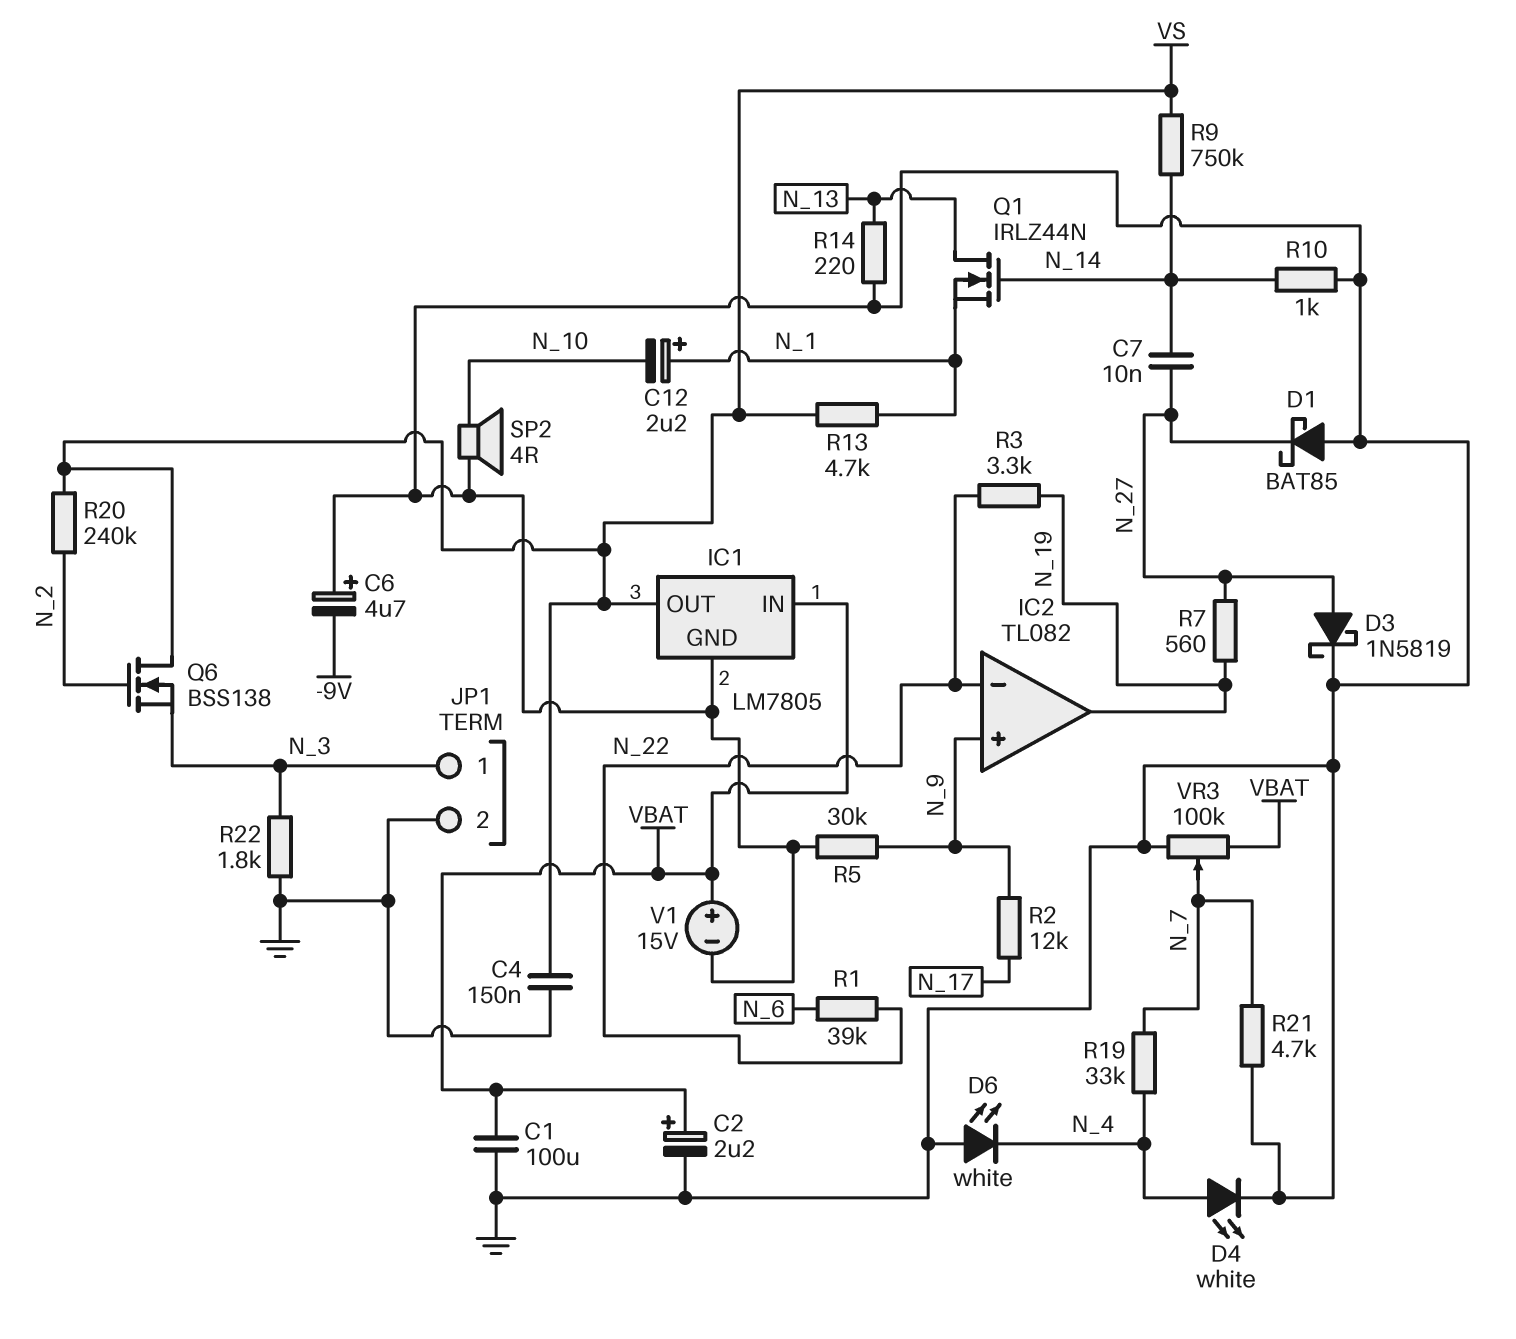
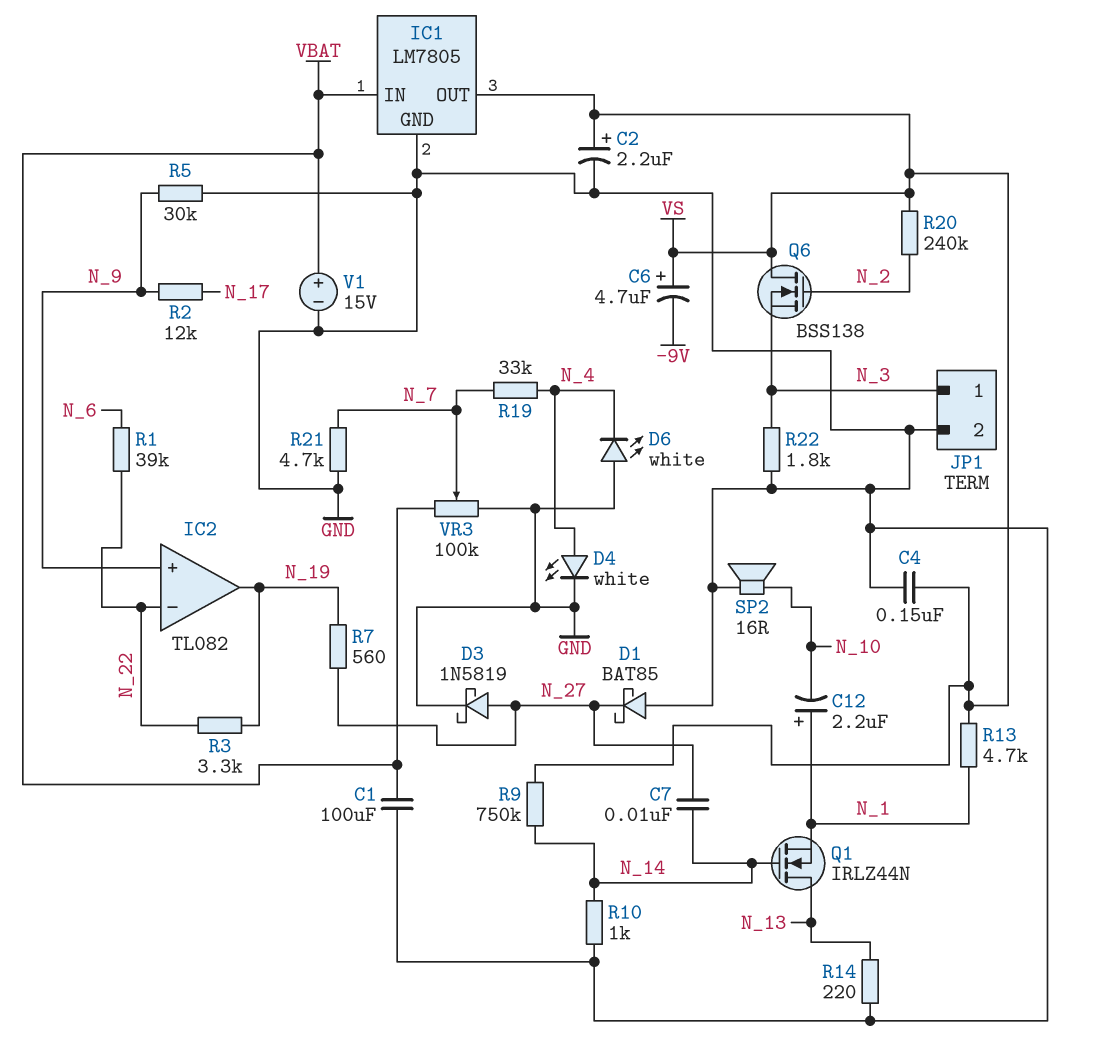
C2: 2.2uF (plus VBAT, minus GND) -> 2.2uF (plus VS, minus GND)
C6: 4.7uF (plus GND, minus -9V) -> 4.7uF (plus VS, minus -9V)
SP2: speaker 4R (GND, N_10) -> speaker 16R (GND, N_10)

